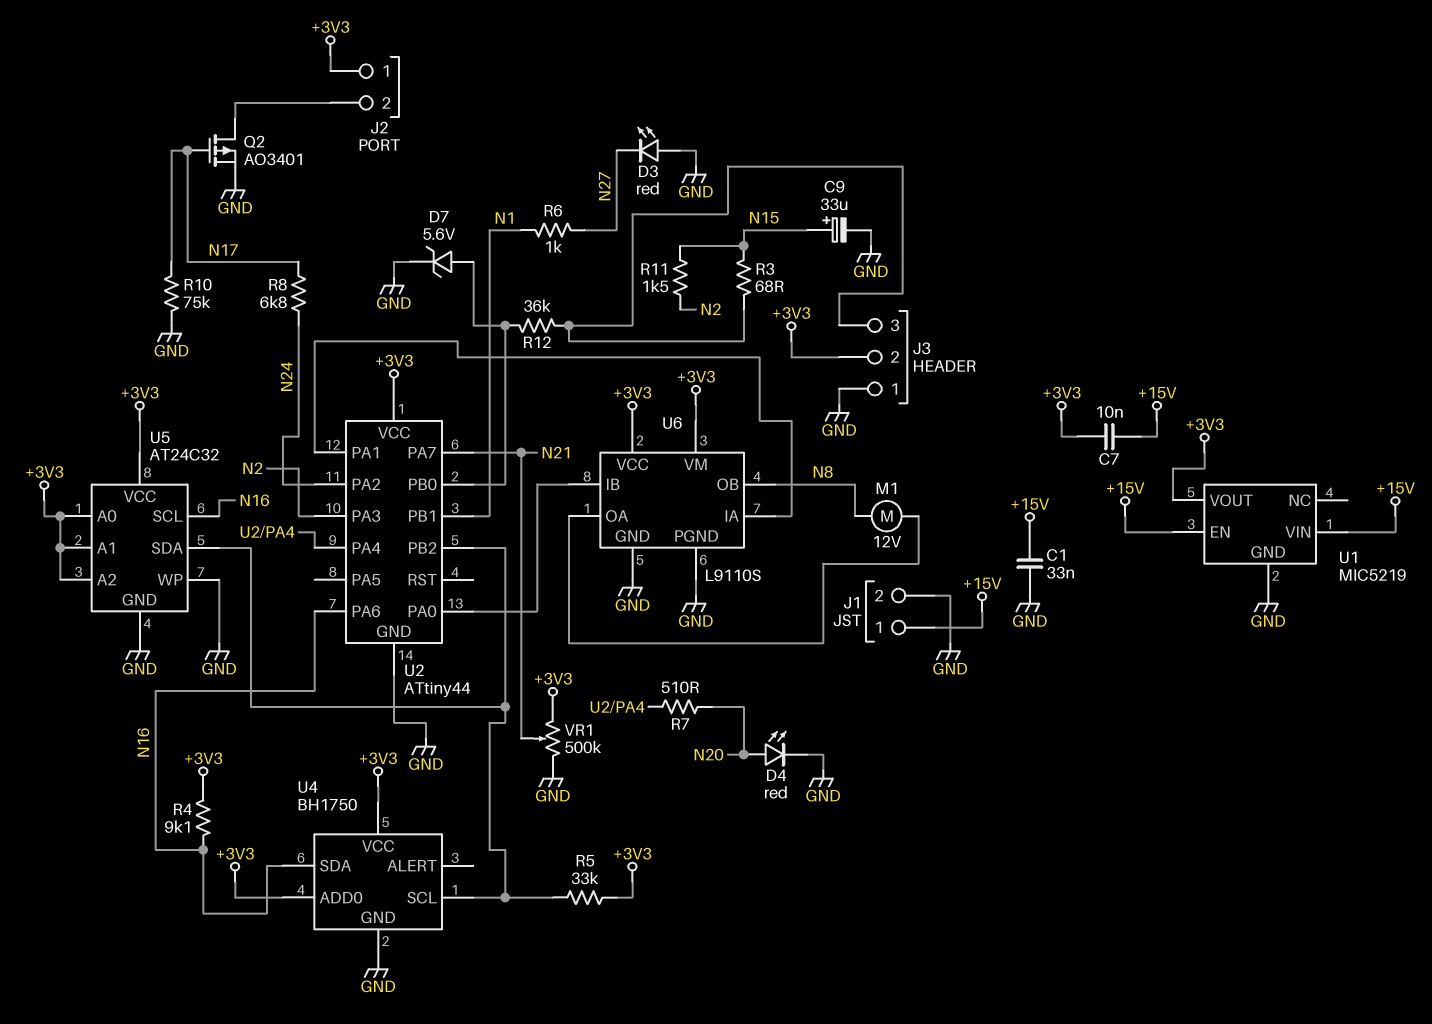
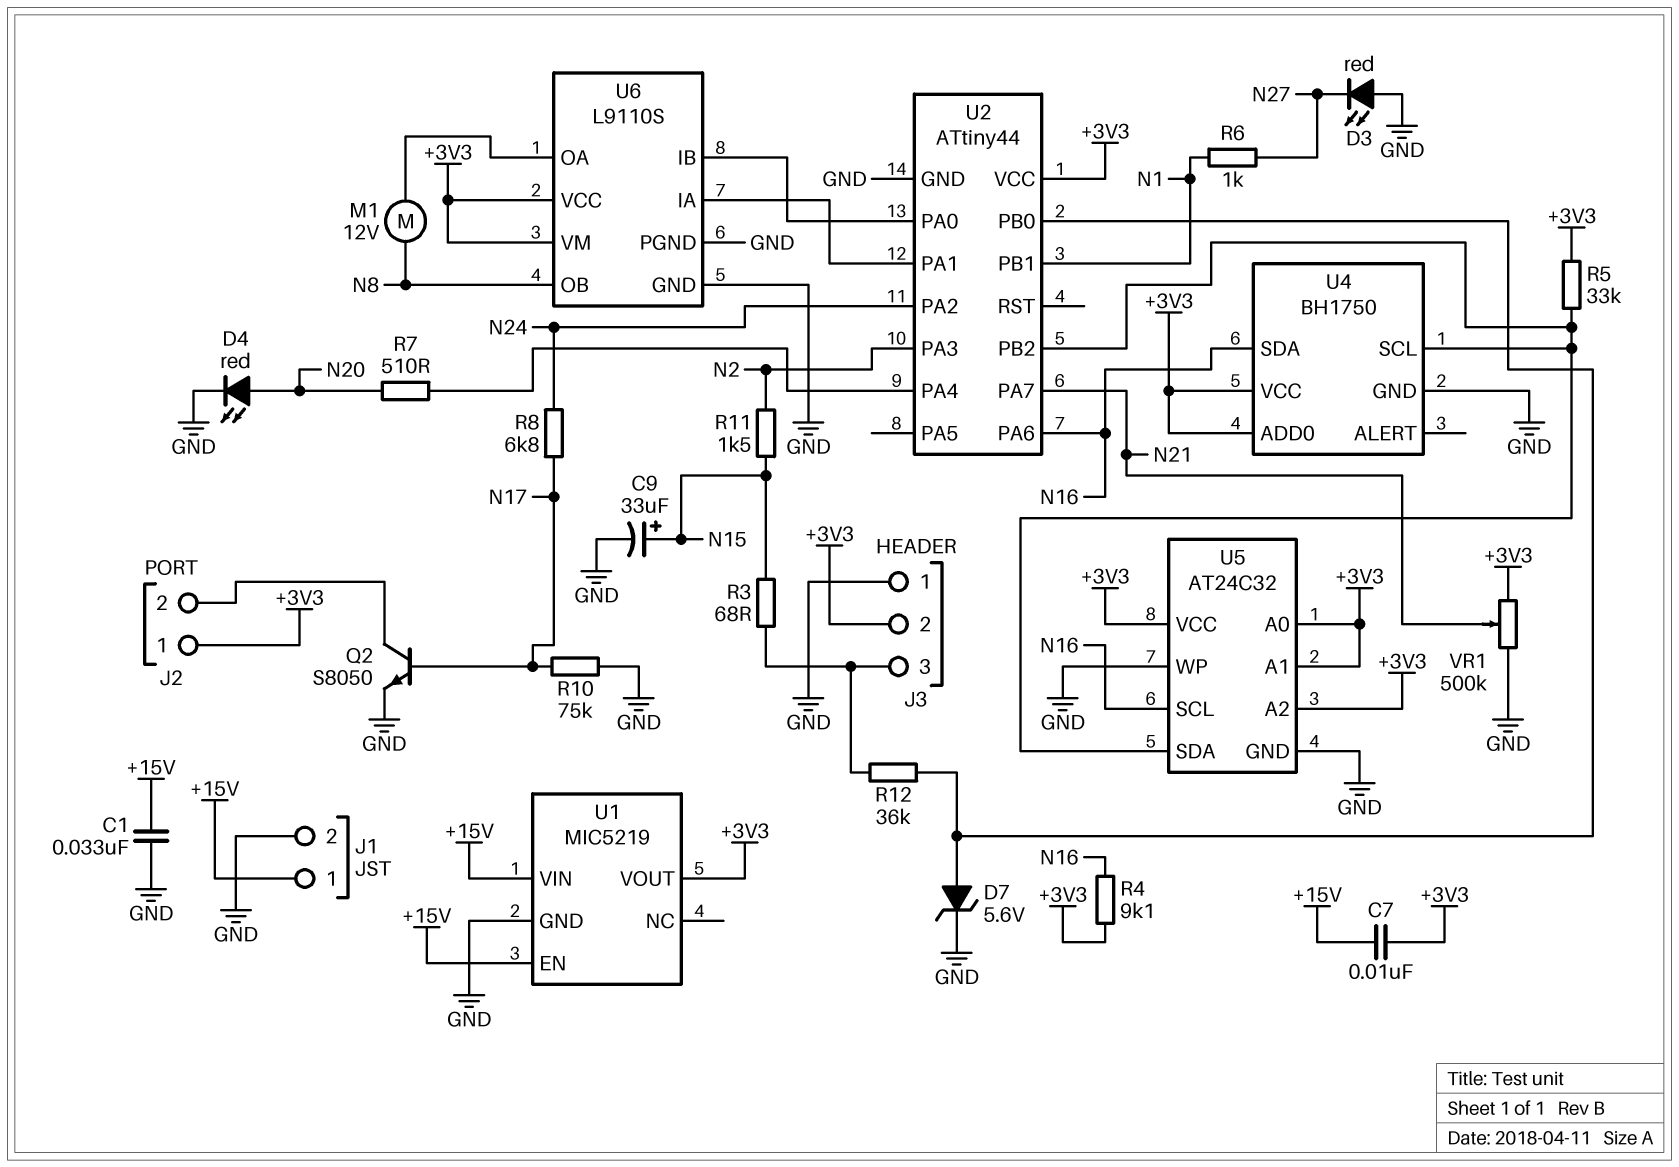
Q2: PMOS AO3401 (G N17, D J2/2, S GND) -> NPN S8050 (B N17, C J2/2, E GND)

